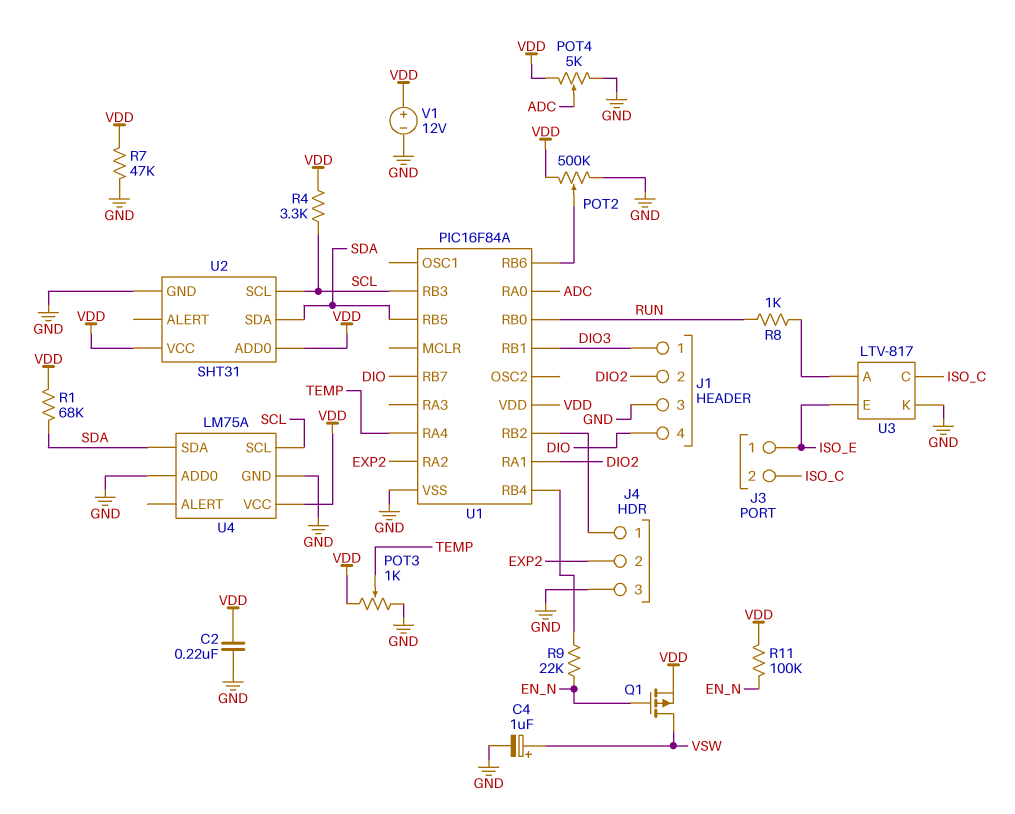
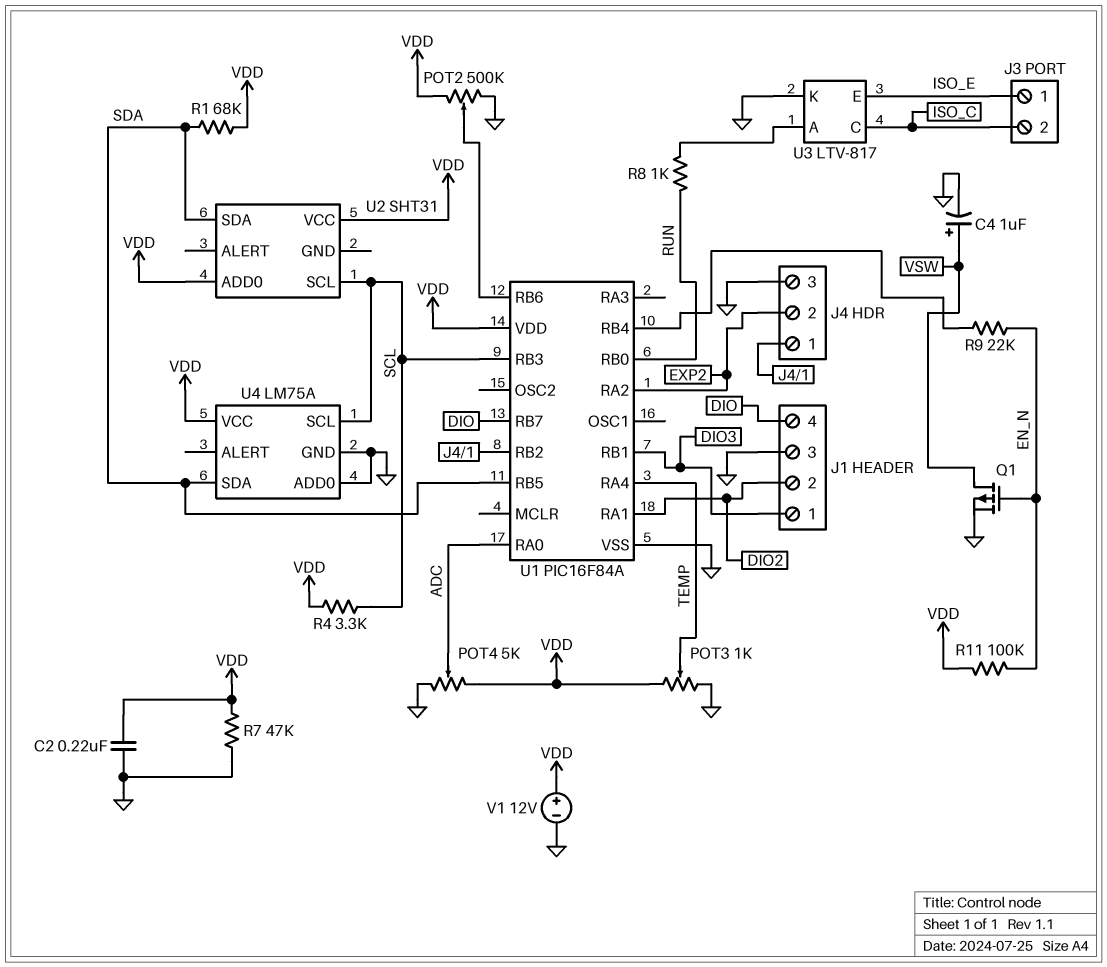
Q1: PMOS (G EN_N, D VSW, S VDD) -> PMOS (G EN_N, D VSW, S GND)
U2 pin GND: GND -> none

